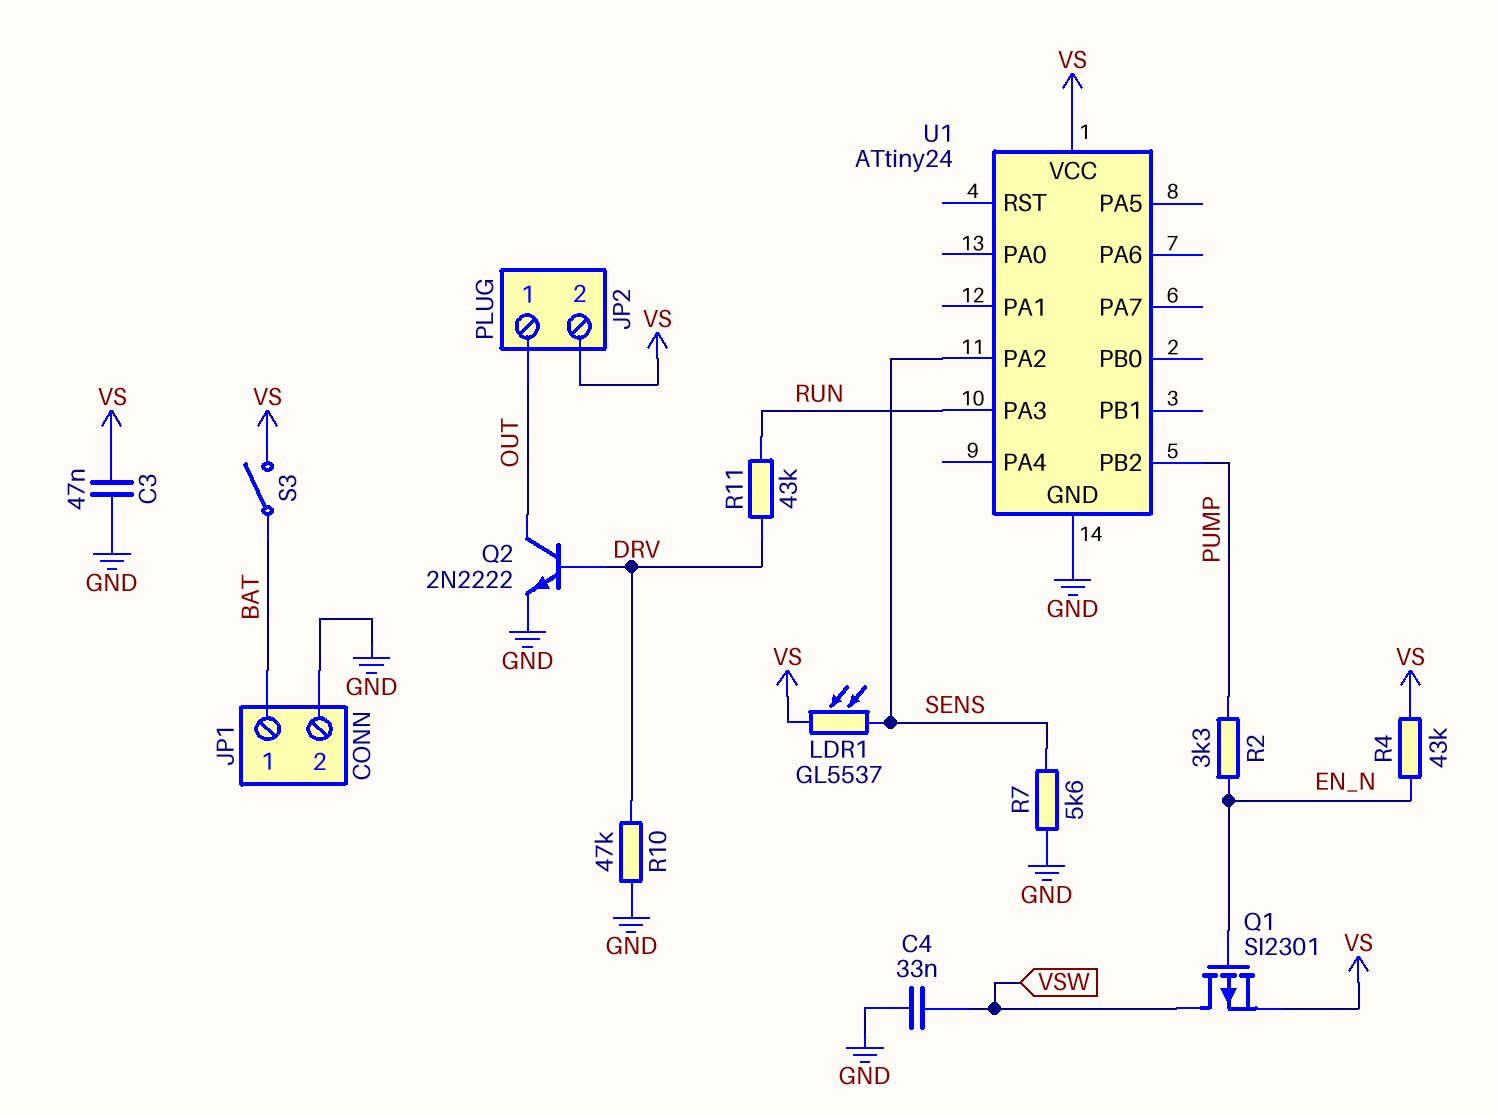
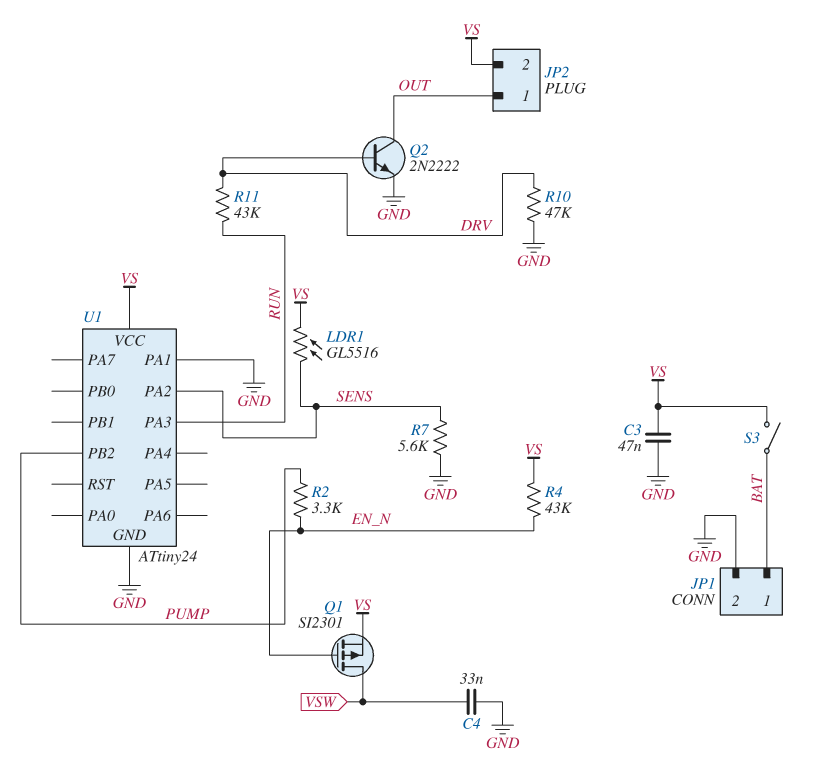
LDR1: GL5537 (SENS, VS) -> GL5516 (SENS, VS)
U1 pin PA1: none -> GND

